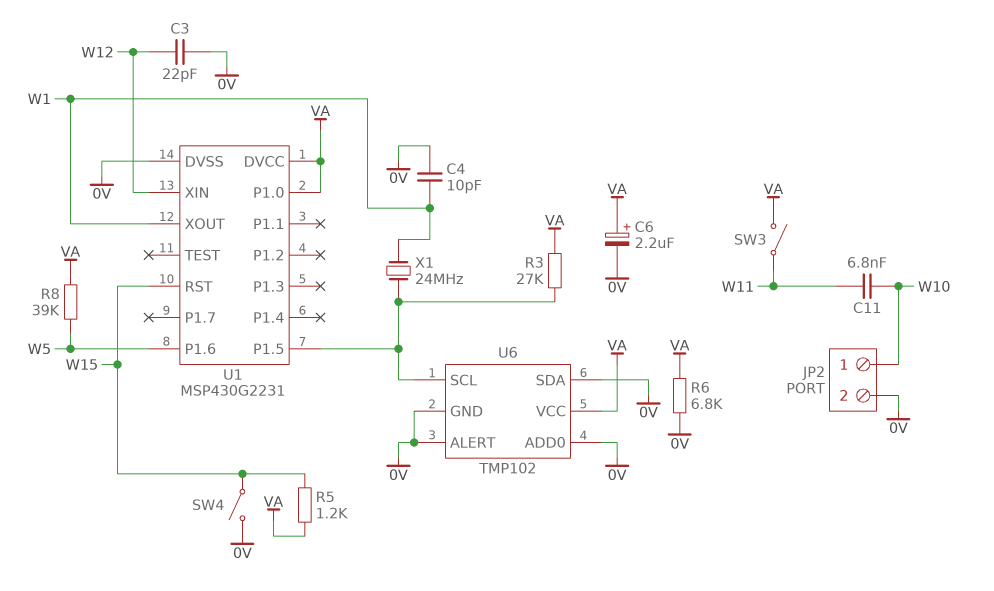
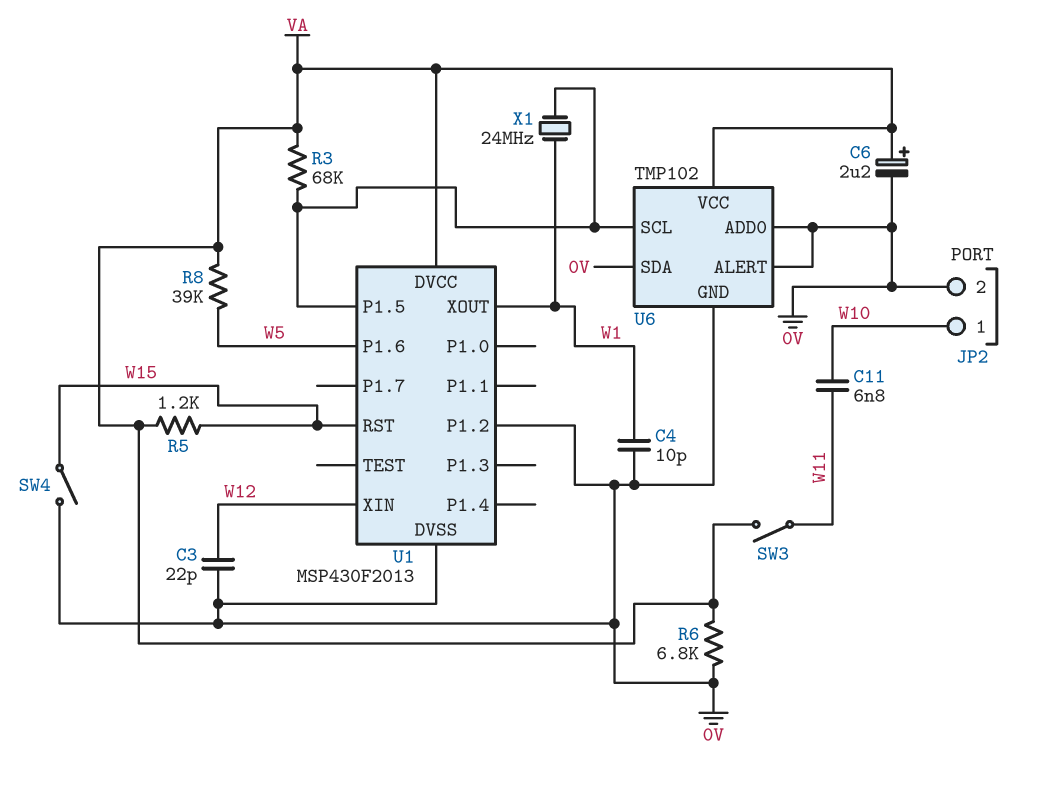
R3: 27k (U1/P1.5, VA) -> 68k (U1/P1.5, VA)
U1: MSP430G2231 -> MSP430F2013
U1 pin P1.0: VA -> none
U1 pin P1.2: none -> 0V

